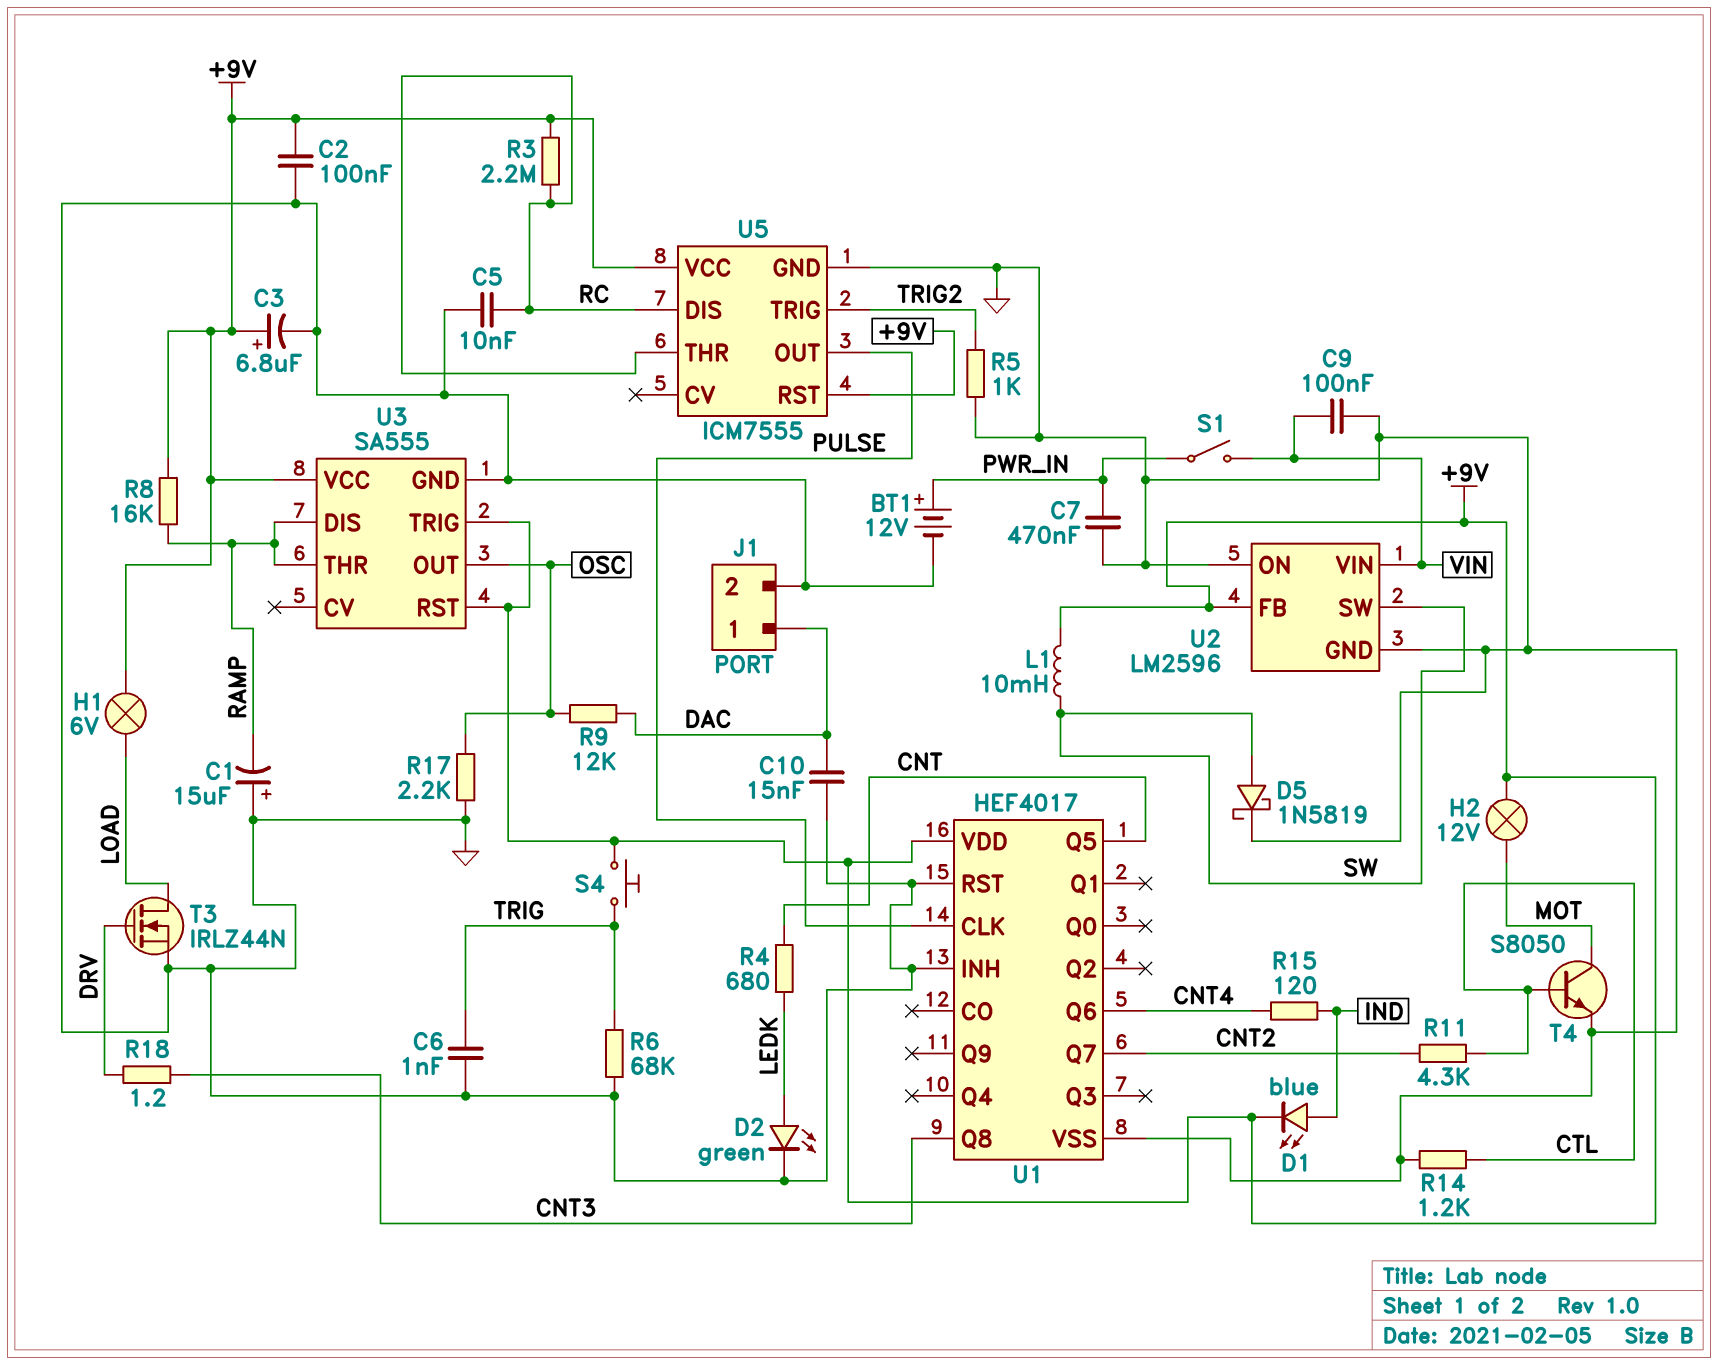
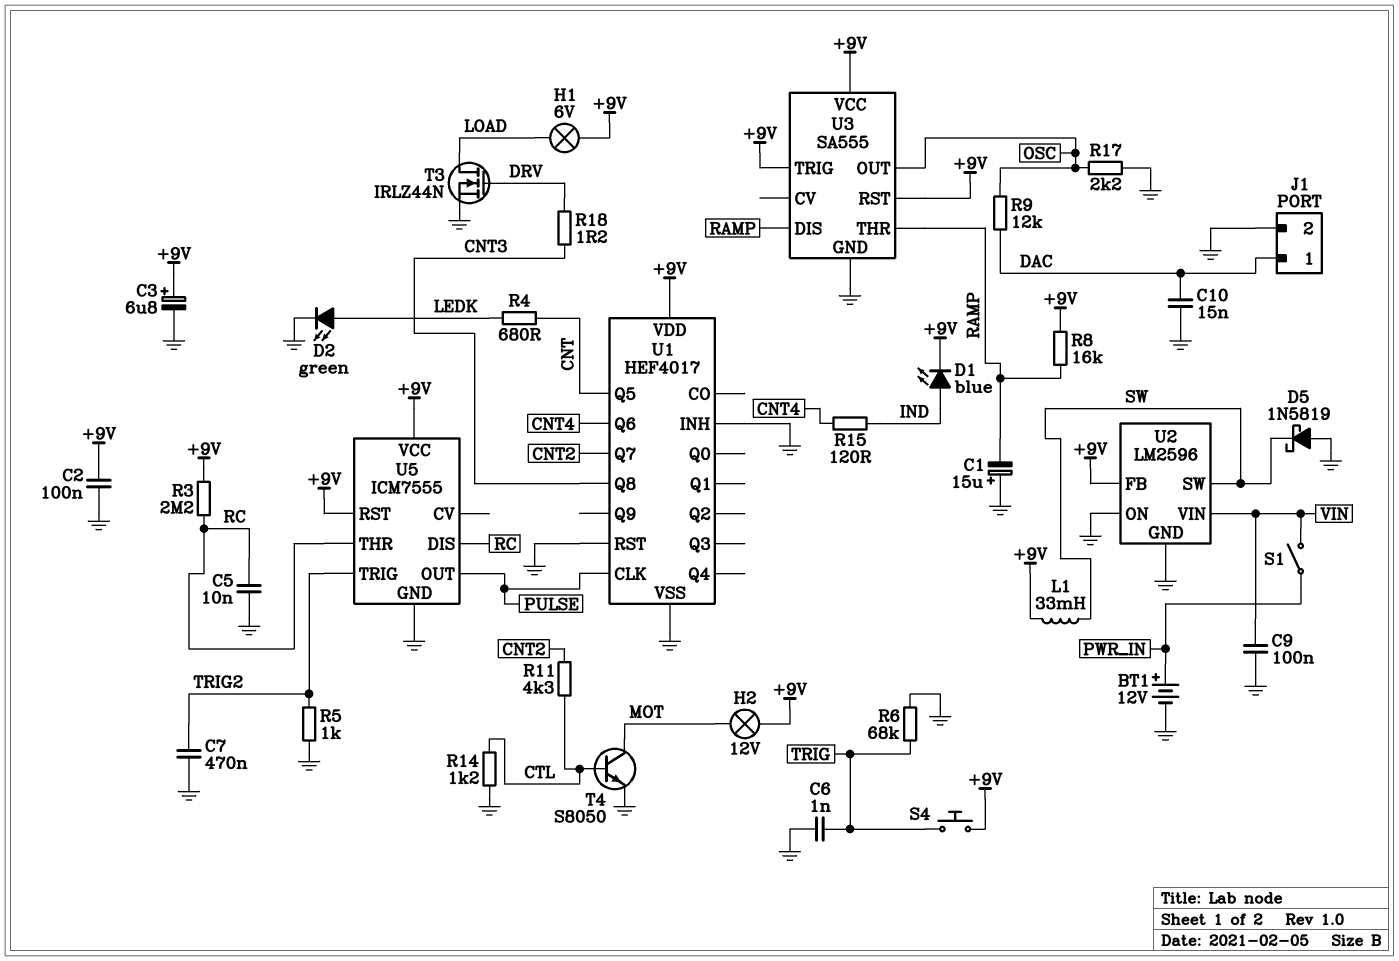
C7: 470nF (GND, PWR_IN) -> 470nF (GND, TRIG2)
D5: schottky 1N5819 (A SW, K GND) -> schottky 1N5819 (A GND, K SW)
L1: 10mH (+9V, SW) -> 33mH (+9V, SW)

